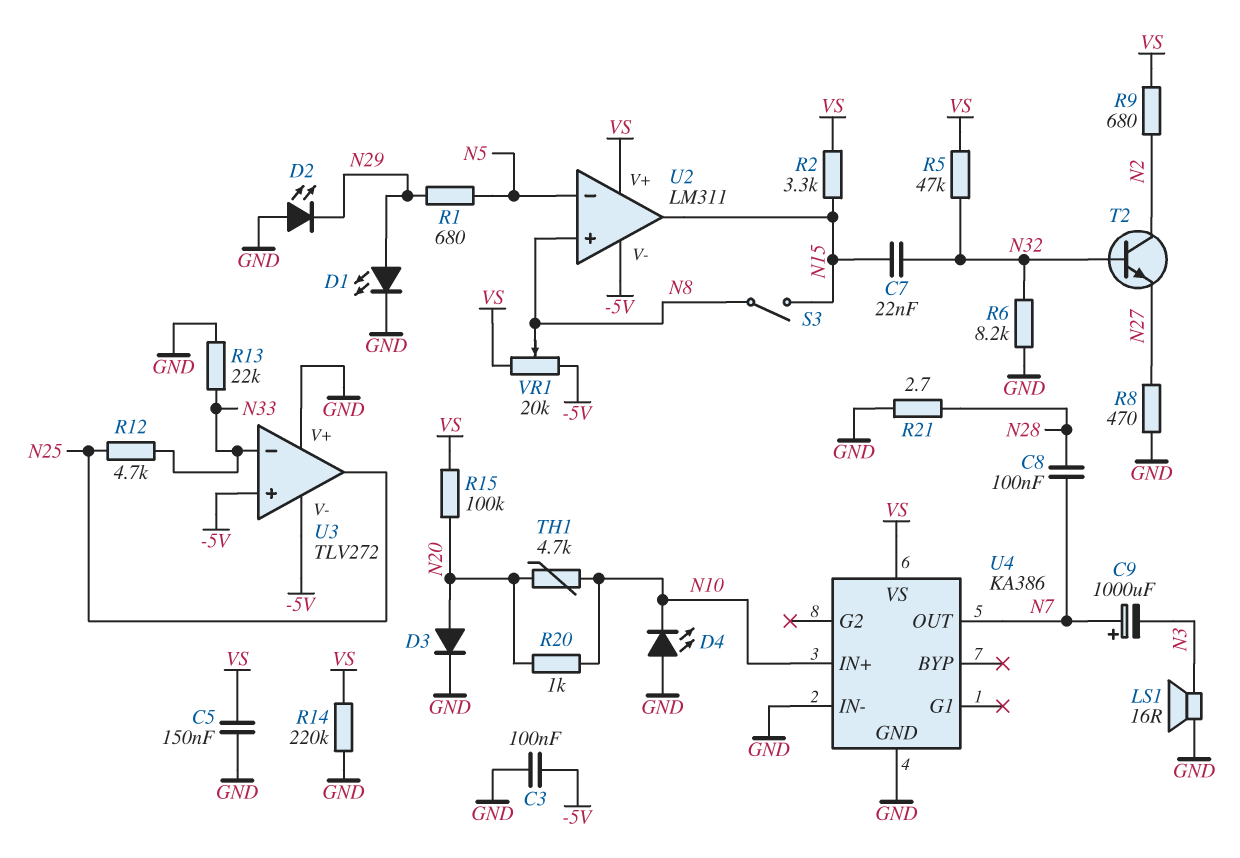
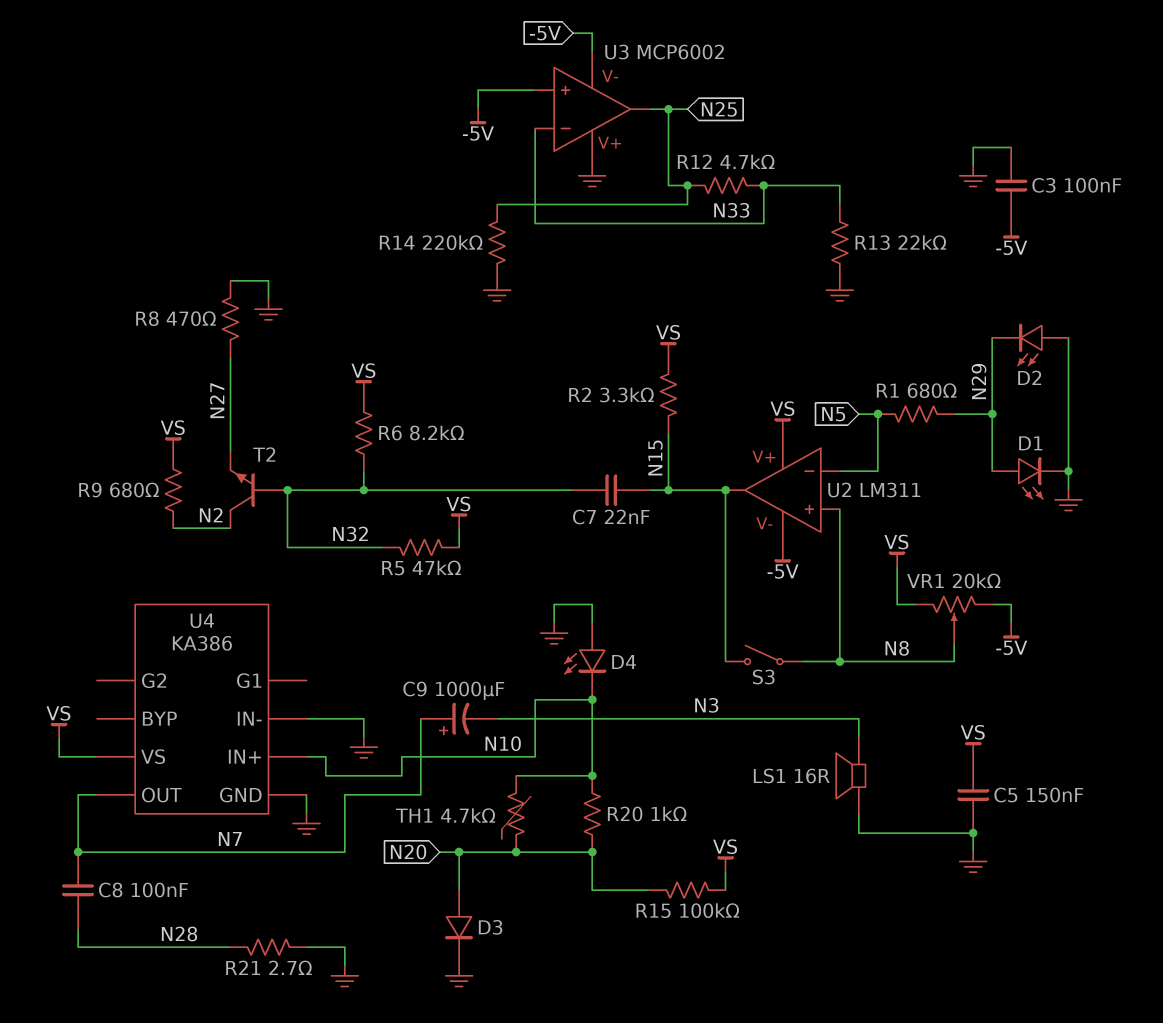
R6: 8.2k (GND, N32) -> 8.2k (N32, VS)
R14: 220k (GND, VS) -> 220k (GND, N25)
U3: TLV272 -> MCP6002

